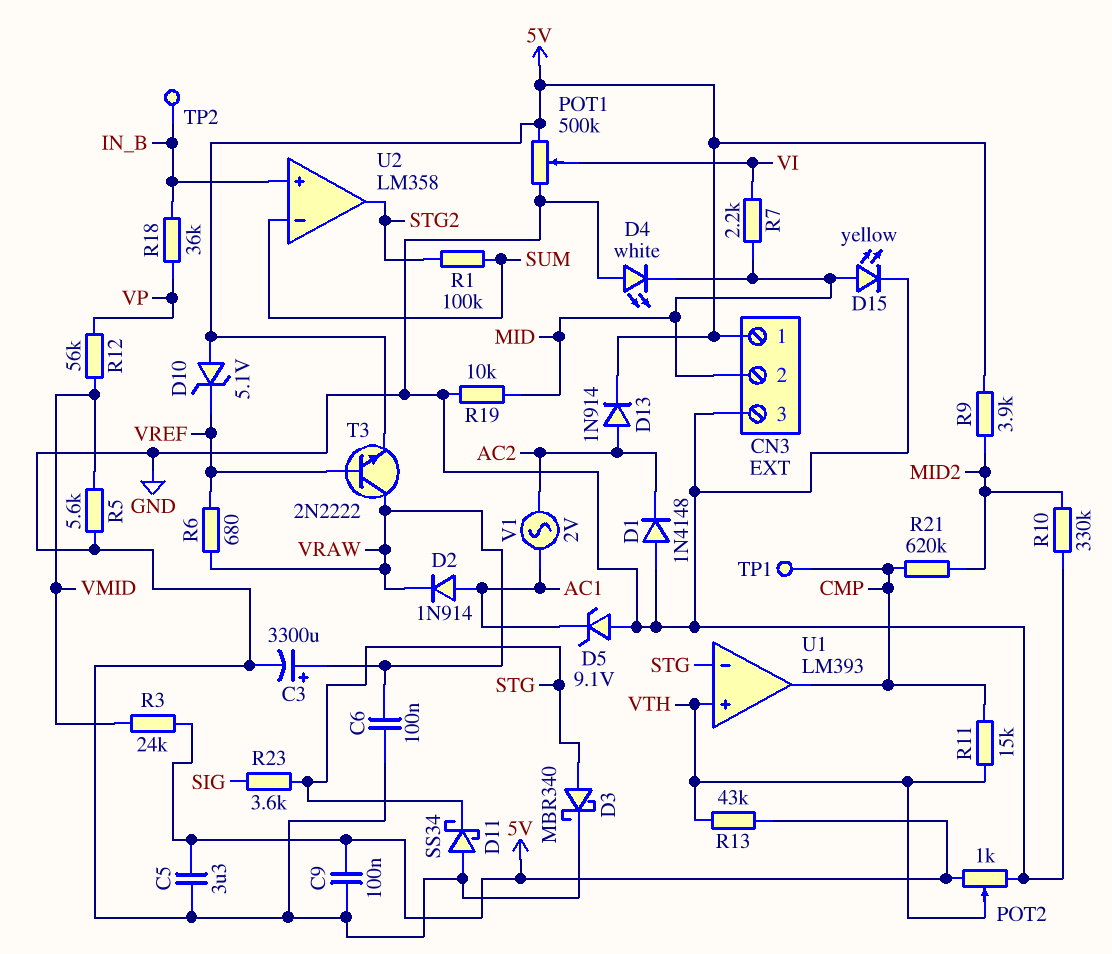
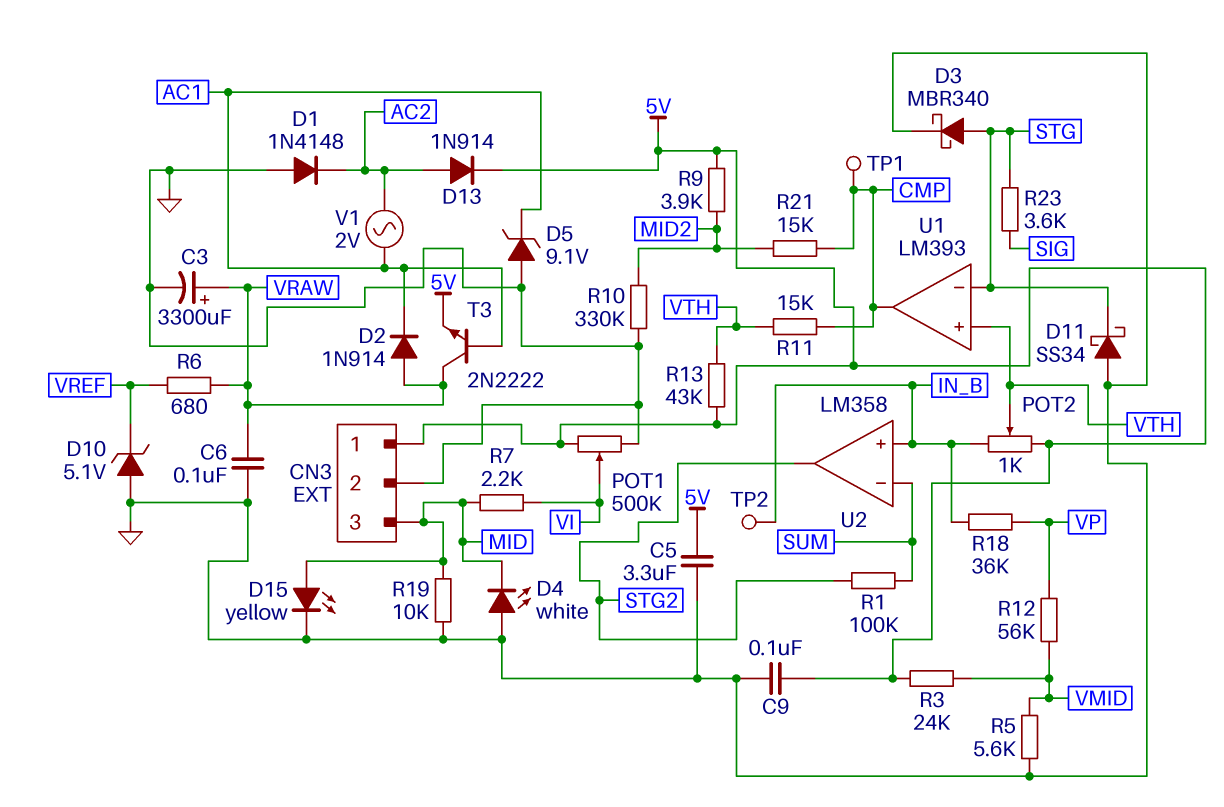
CN3 pin 2: MID -> GND
CN3 pin 3: GND -> MID
D2: diode 1N914 (A AC1, K VRAW) -> diode 1N914 (A VRAW, K AC1)
D10: zener 5.1V (A 5V, K VREF) -> zener 5.1V (A GND, K VREF)
POT2: 1k (5V, GND, wiper VTH) -> 1k (5V, IN_B, wiper VTH)
R21: 620k (CMP, MID2) -> 15k (CMP, MID2)
T3: NPN 2N2222 (B VREF, C VRAW, E 5V) -> NPN 2N2222 (B AC1, C VRAW, E 5V)

